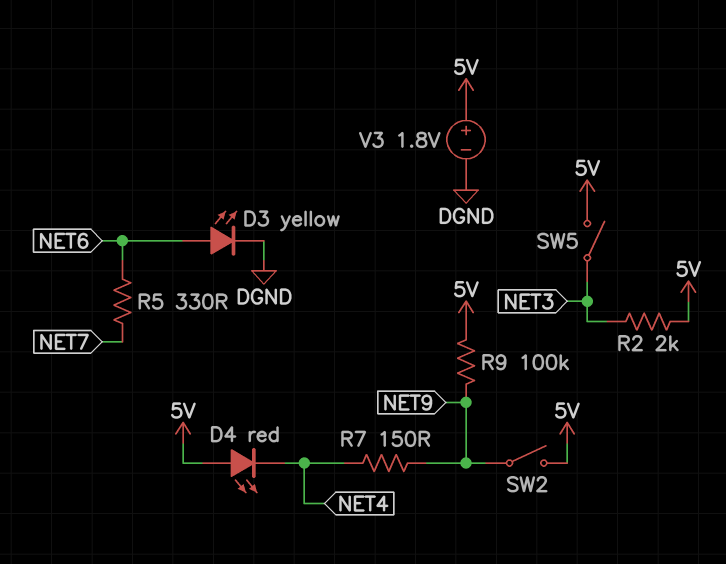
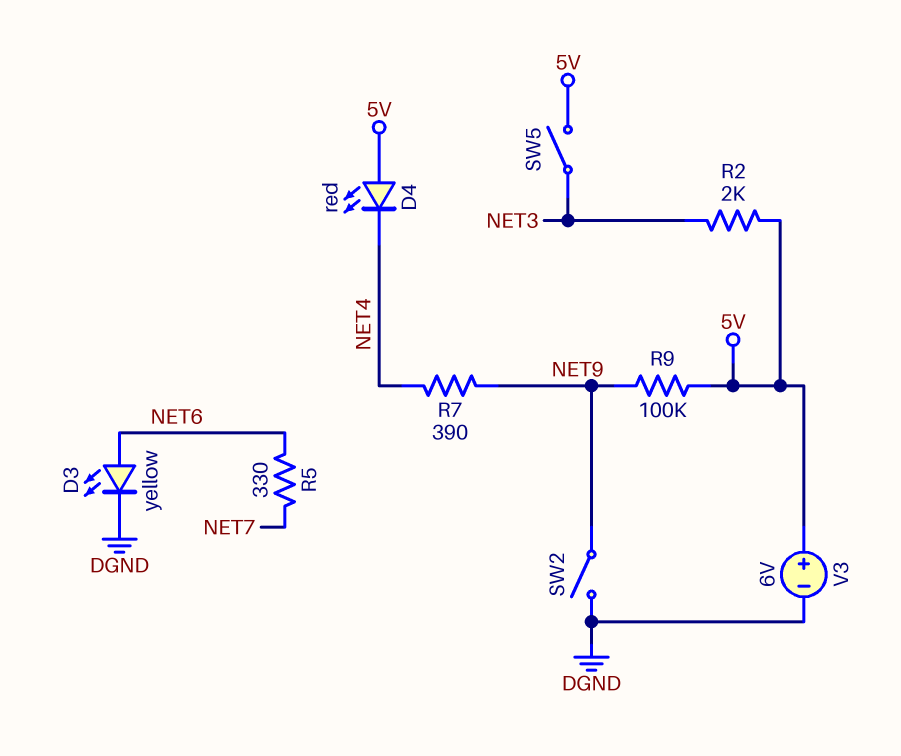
R7: 150 (NET4, NET9) -> 390 (NET4, NET9)
SW2: switch (5V, NET9) -> switch (DGND, NET9)
V3: 1.8V (plus 5V, minus DGND) -> 6V (plus 5V, minus DGND)

